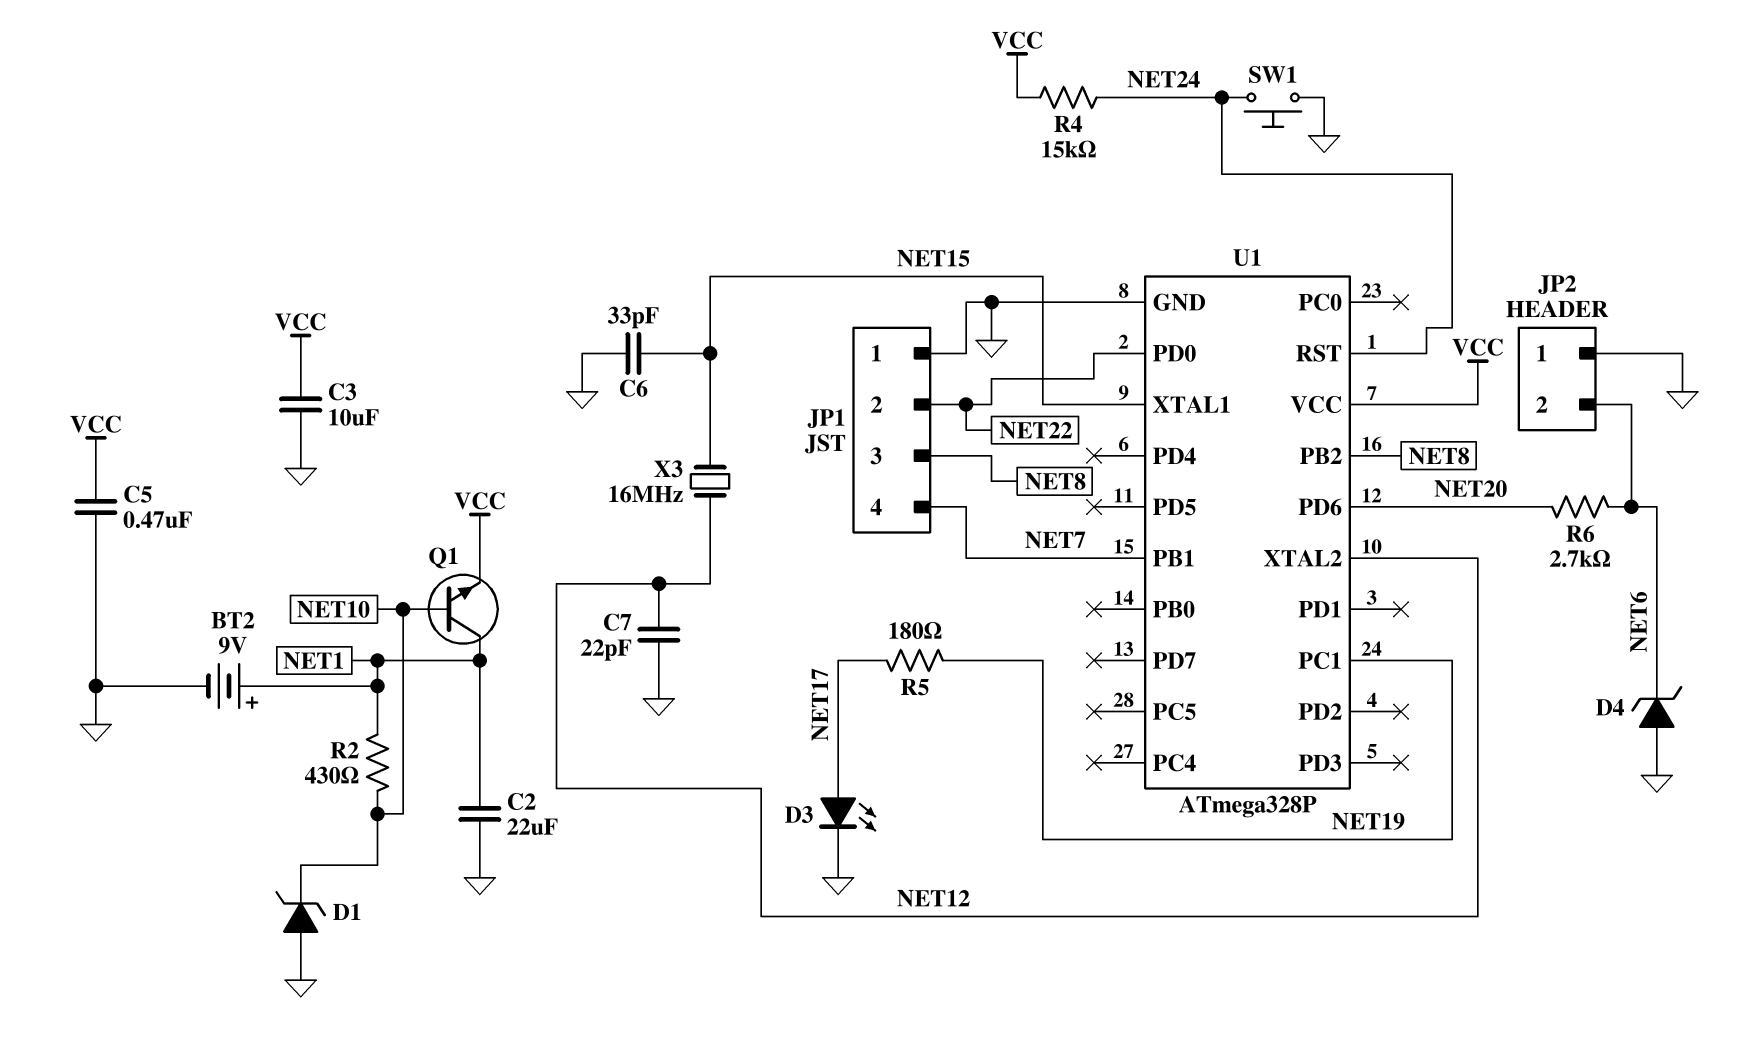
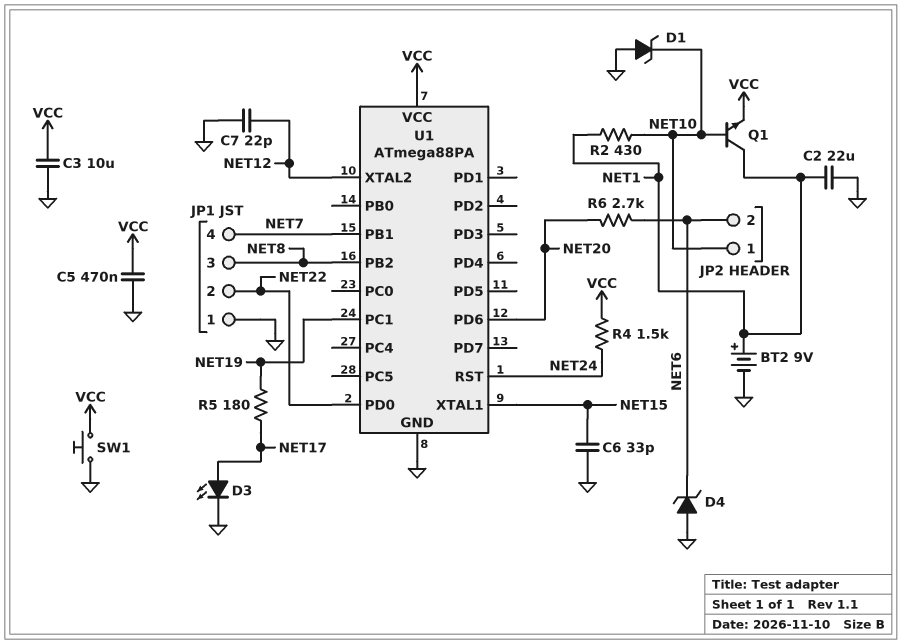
JP2 pin 1: GND -> NET10
R4: 15k (NET24, VCC) -> 1.5k (NET24, VCC)
SW1: button (GND, NET24) -> button (GND, VCC)
U1: ATmega328P -> ATmega88PA
X3: 16MHz (NET12, NET15) -> none

